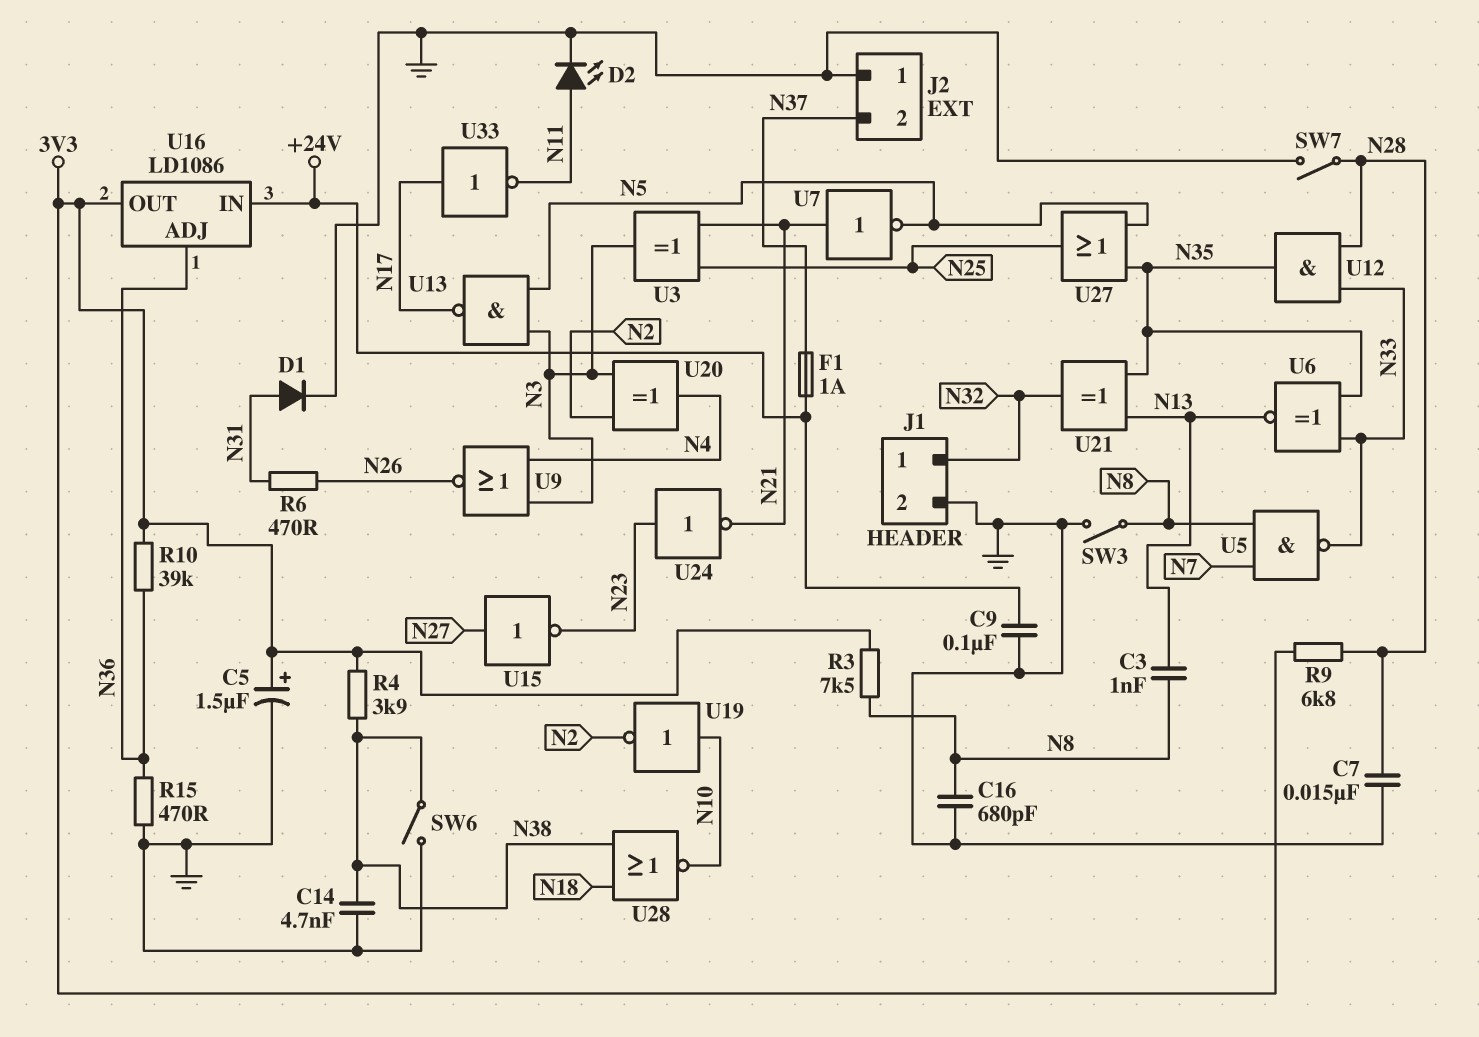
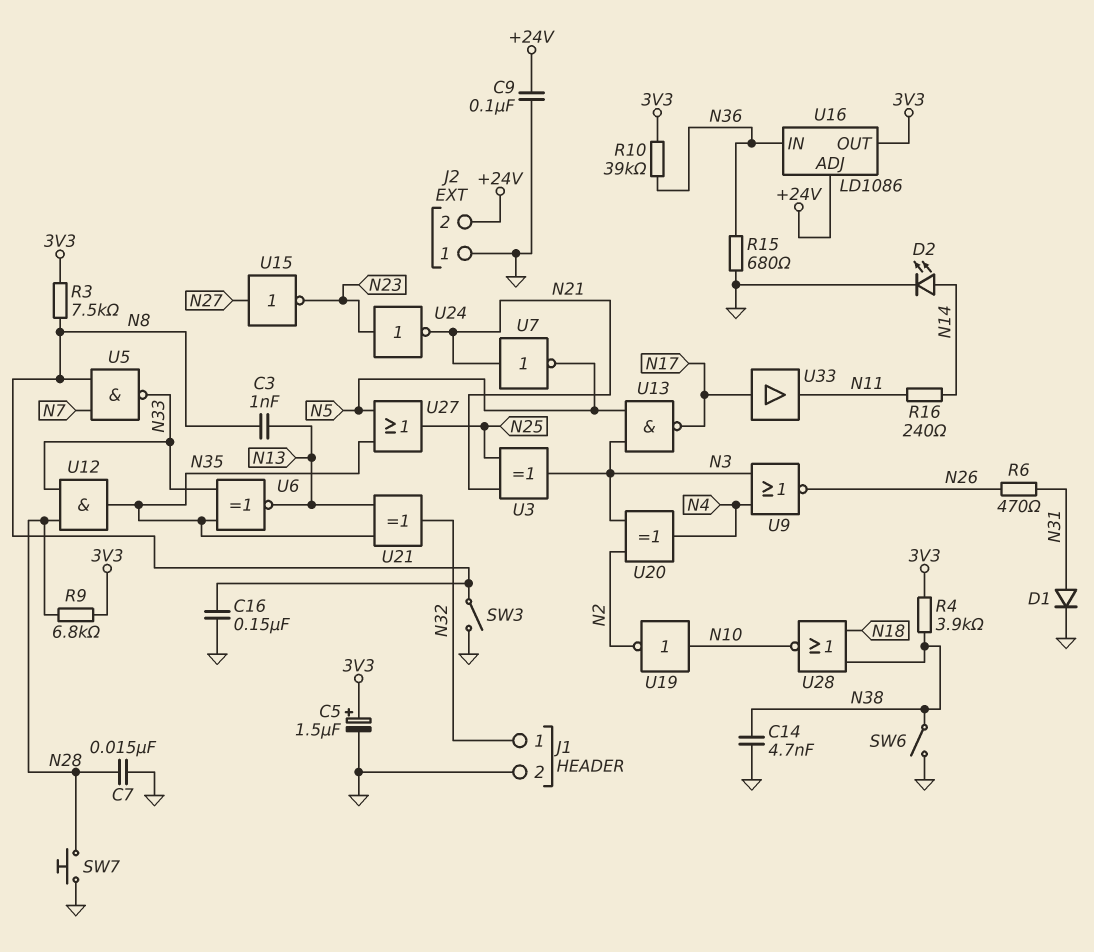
C16: 680pF (GND, N8) -> 150nF (GND, N8)
D2: LED (A N11, K GND) -> LED (A N14, K GND)
F1: 1A (+24V, N37) -> none
J2 pin 2: N37 -> +24V
R15: 470 (GND, N36) -> 680 (GND, N36)
R16: none -> 240 (N11, N14)
SW7: switch (GND, N28) -> button (GND, N28)
U16 pin ADJ: N36 -> +24V
U16 pin IN: +24V -> N36
U33: NOT (in N17, out N11) -> buffer (in N17, out N11)

